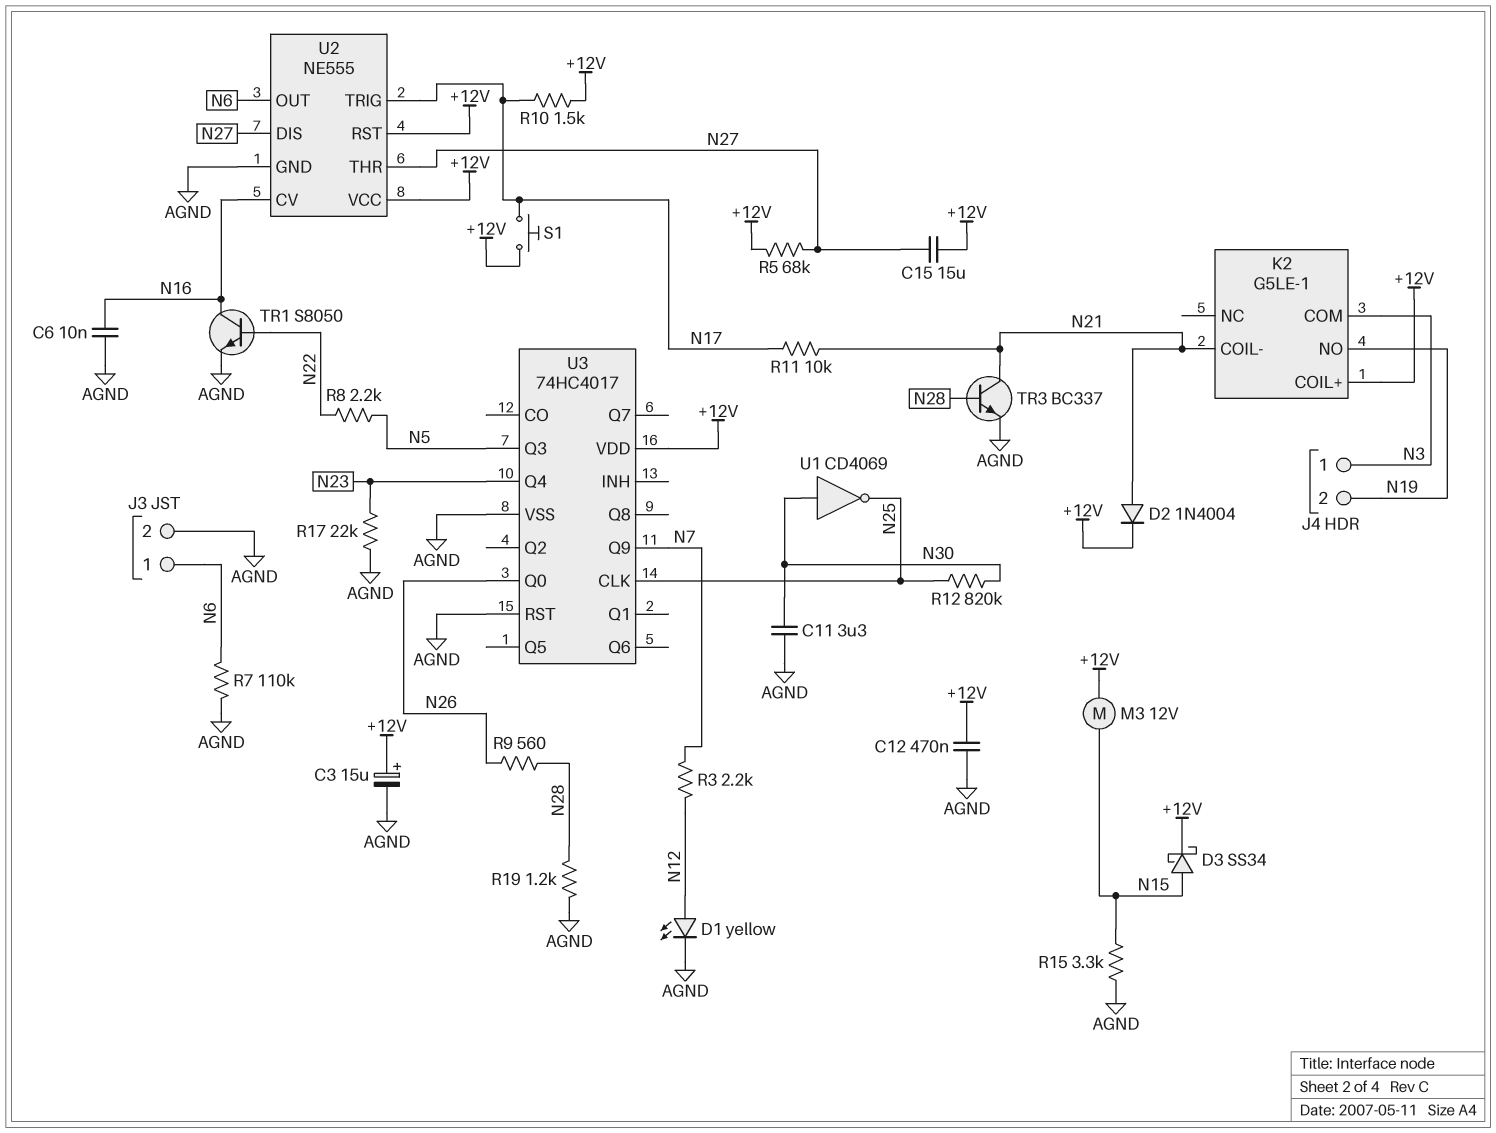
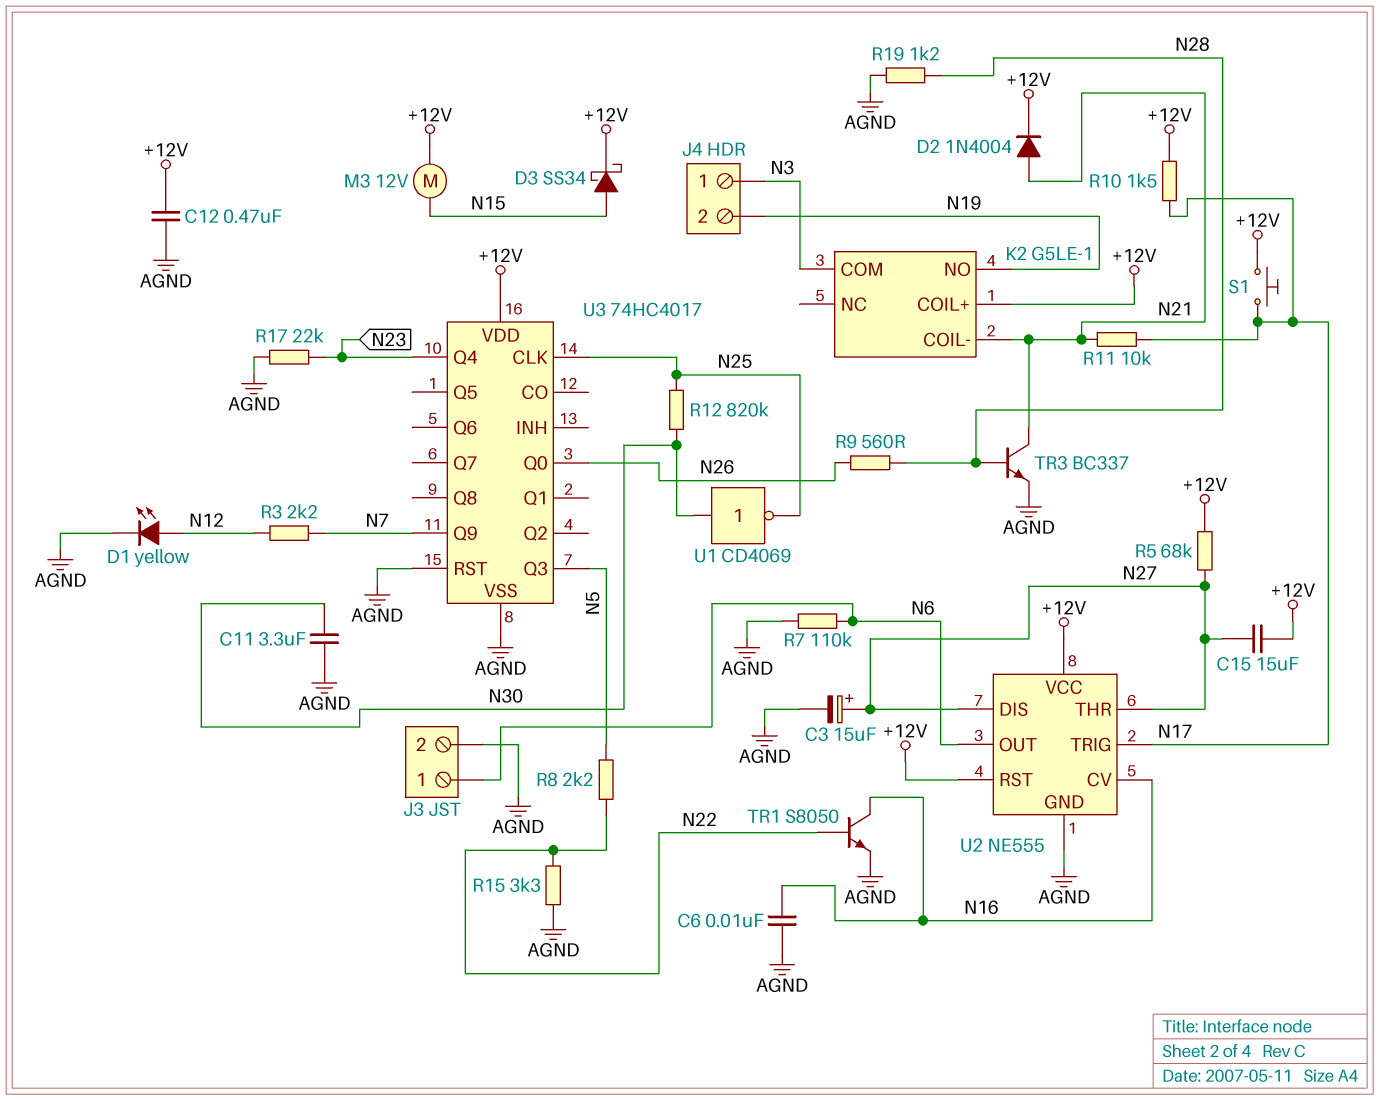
C3: 15uF (plus +12V, minus AGND) -> 15uF (plus N27, minus AGND)
R15: 3.3k (AGND, N15) -> 3.3k (AGND, N22)

